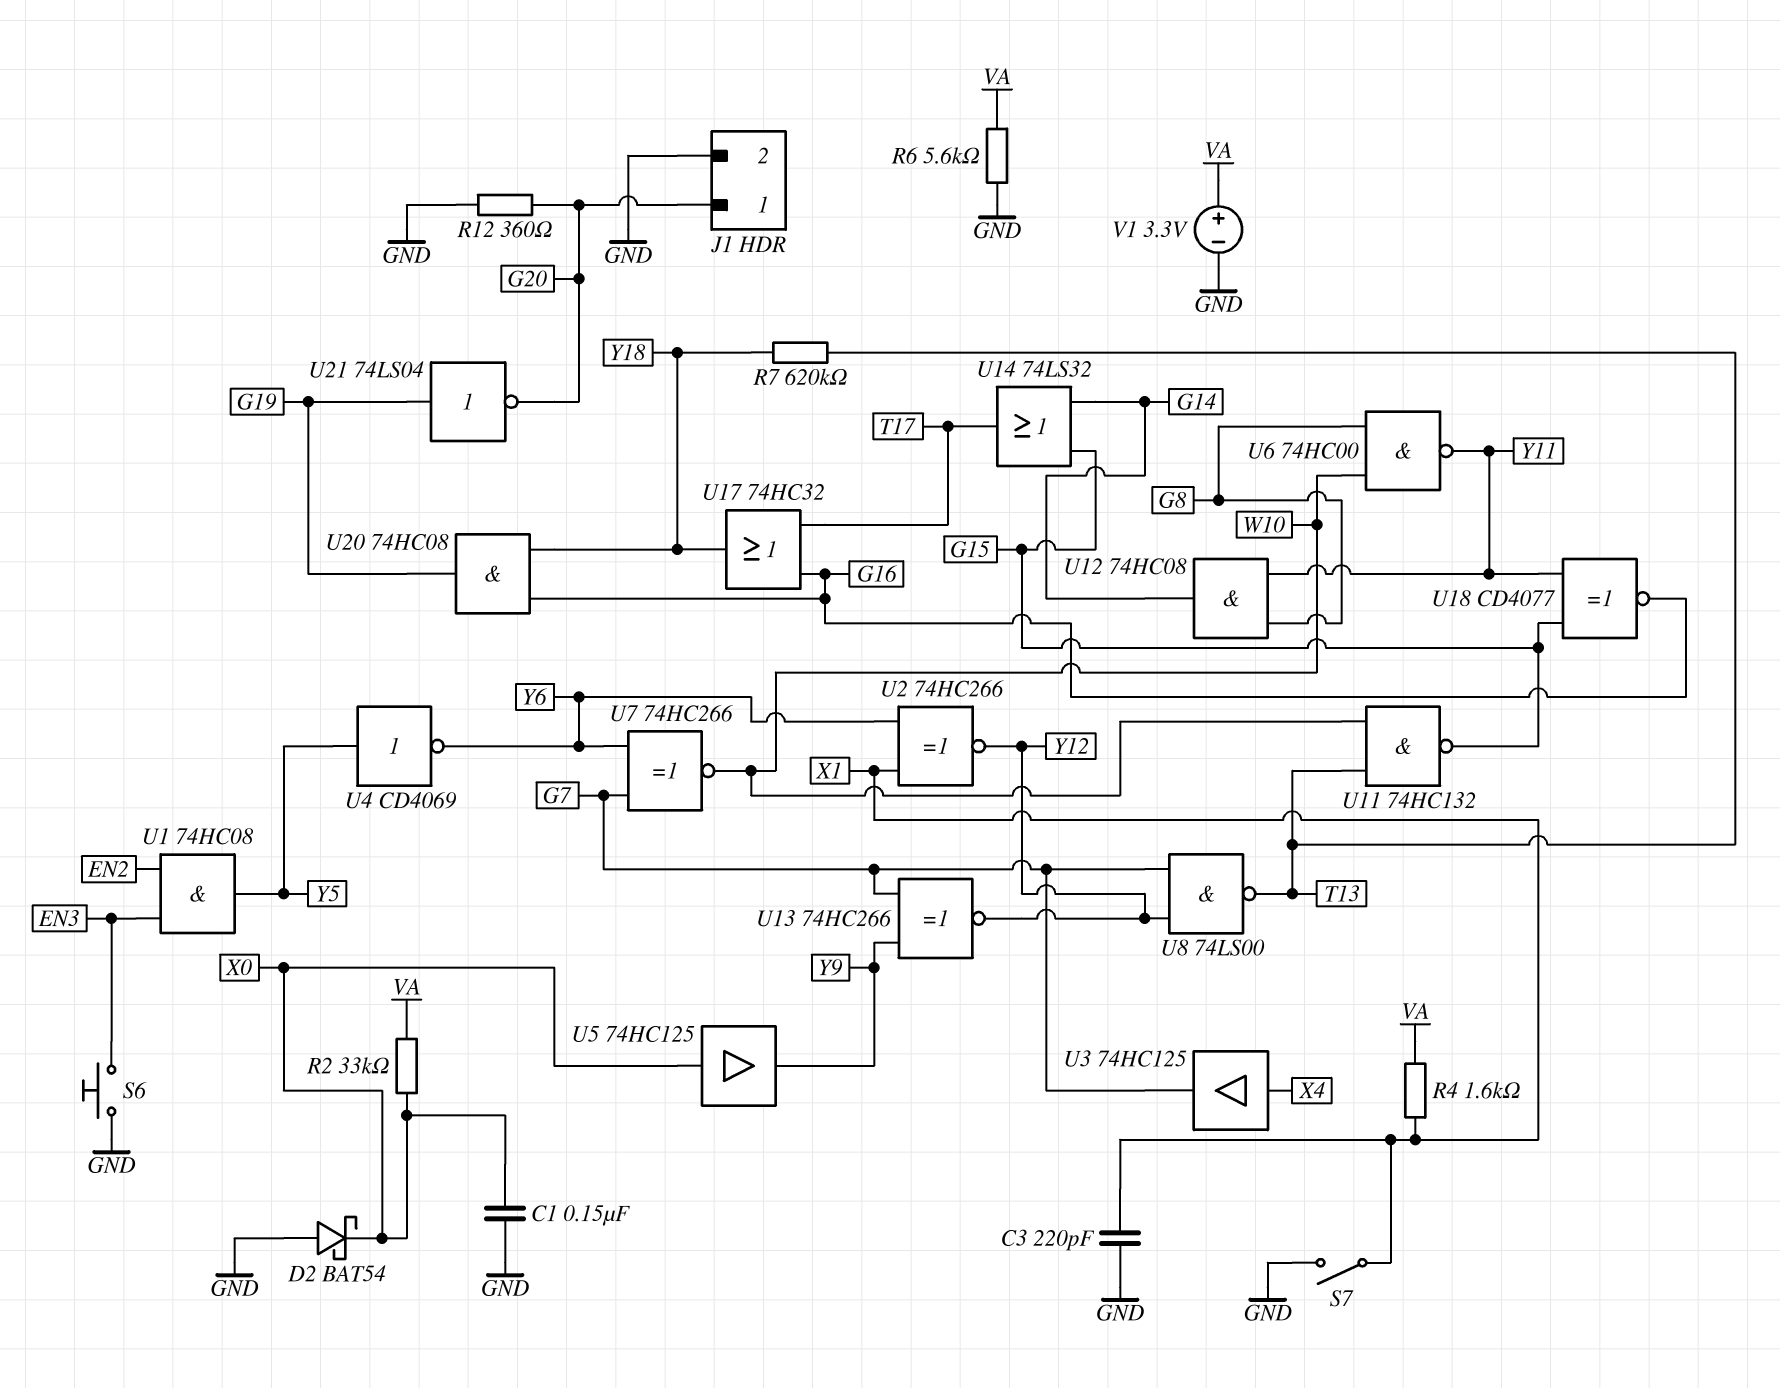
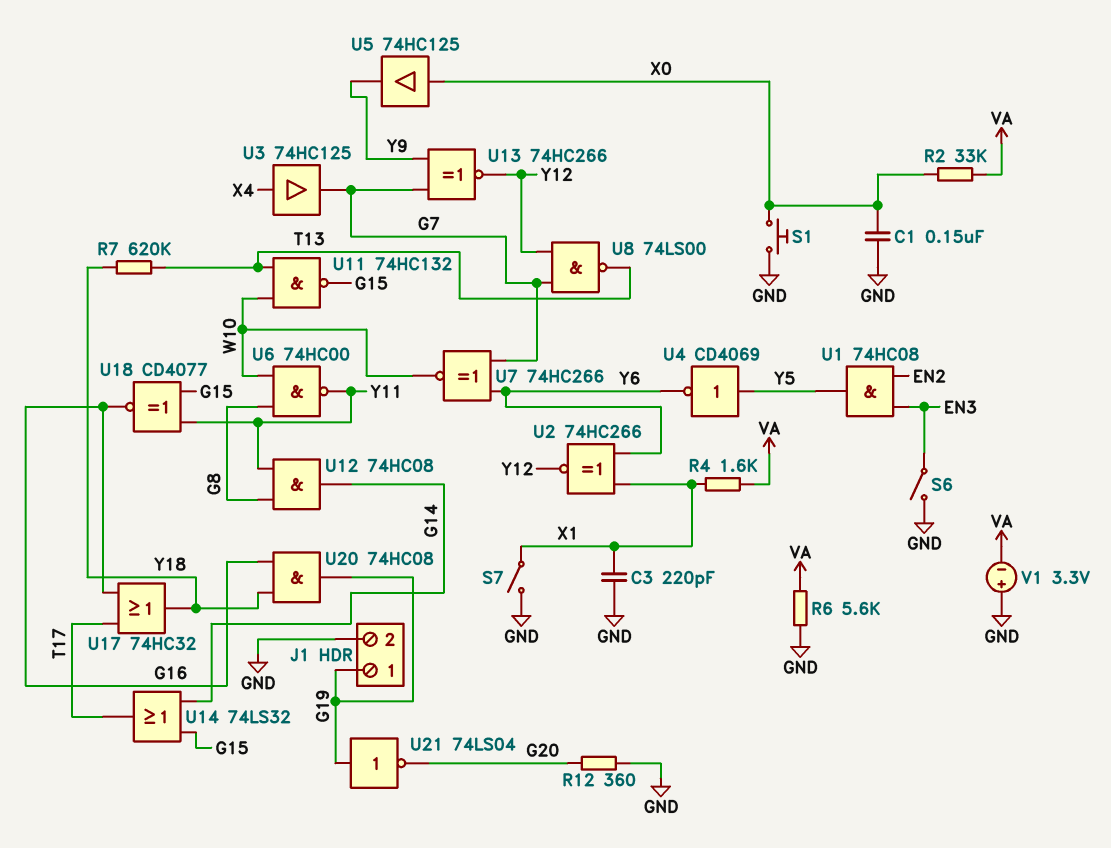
D2: schottky BAT54 (A GND, K X0) -> none
J1 pin 1: G20 -> G19
S1: none -> button (GND, X0)
S6: button (EN3, GND) -> switch (EN3, GND)
V1: 3.3V (plus VA, minus GND) -> 3.3V (plus GND, minus VA)

